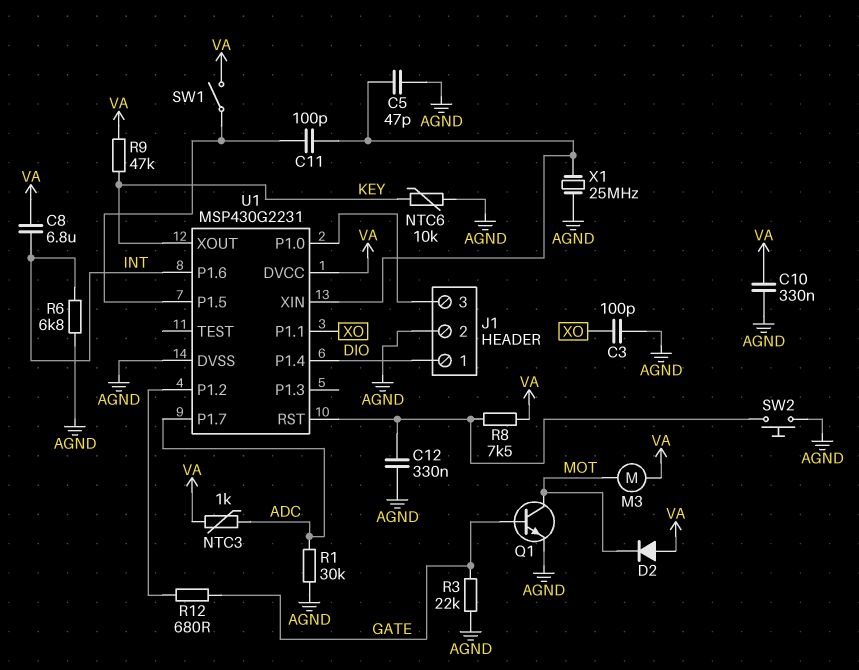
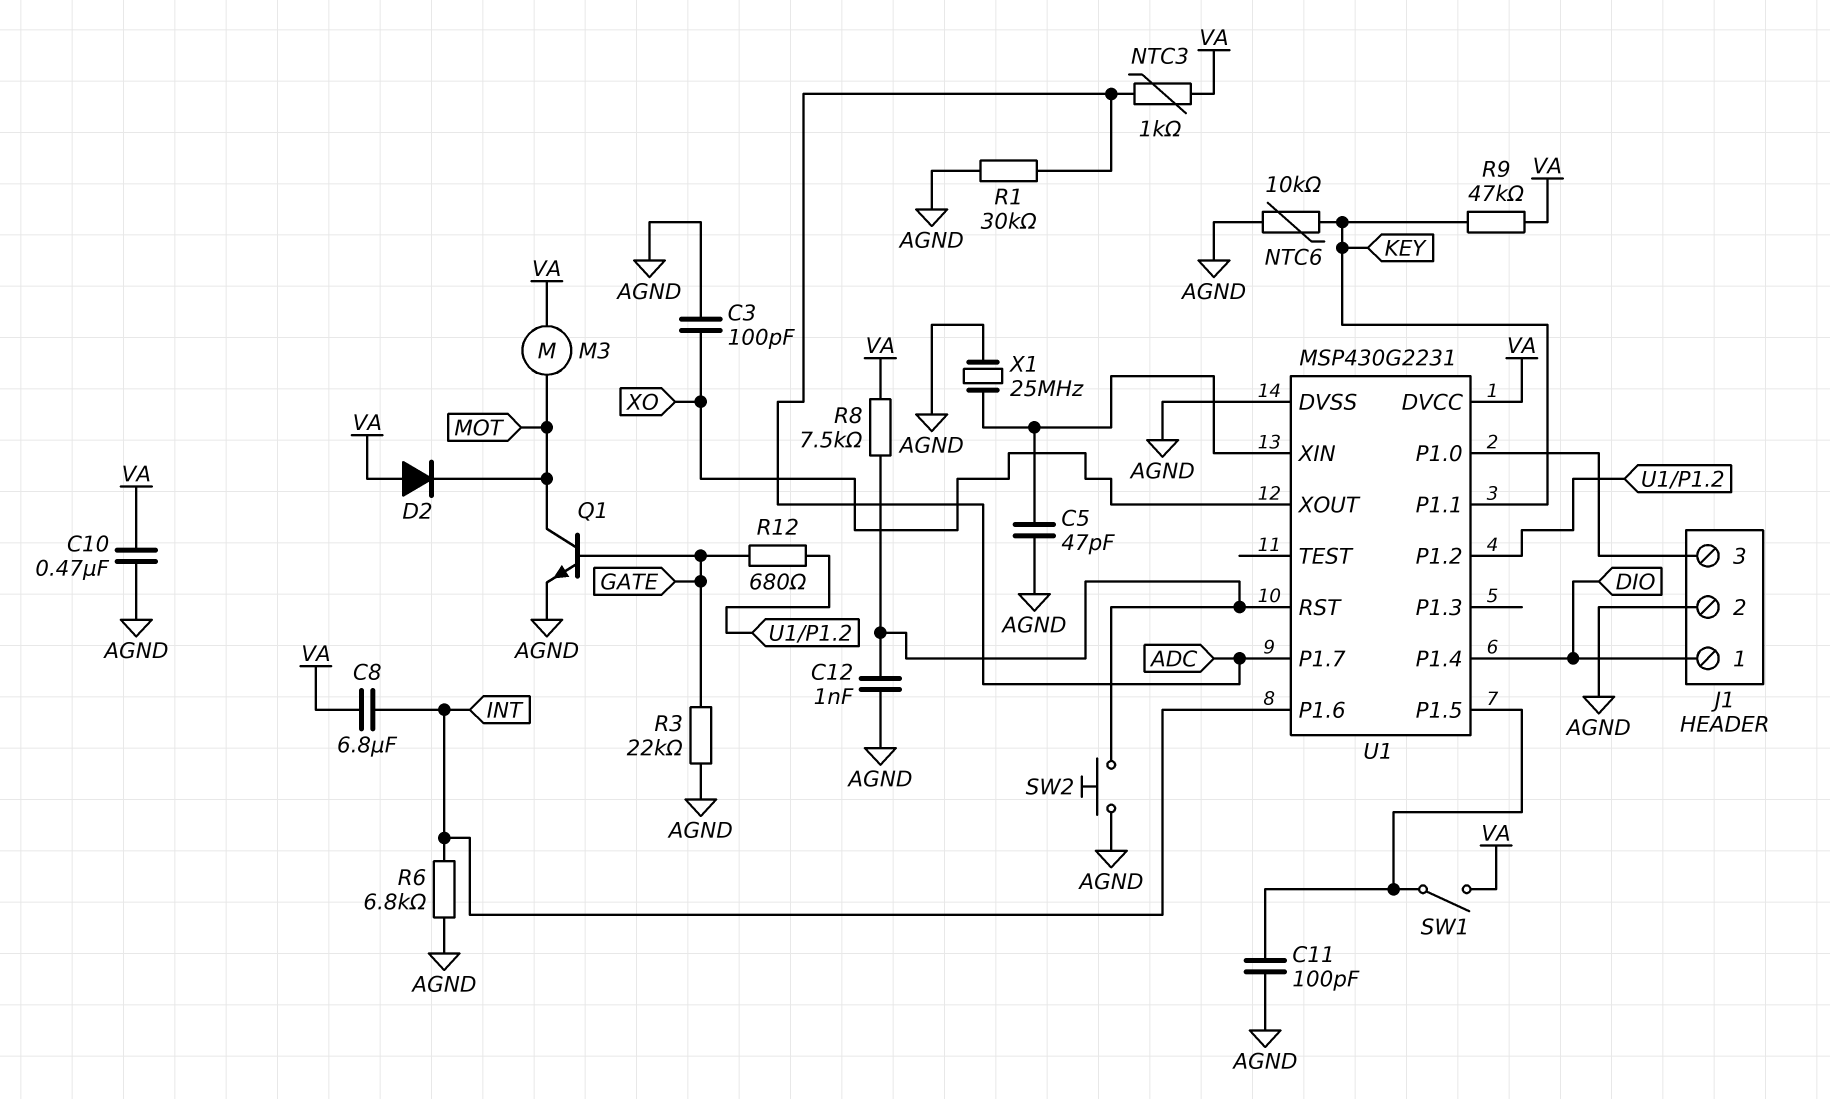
C10: 330nF (AGND, VA) -> 470nF (AGND, VA)
C11: 100pF (U1/P1.5, U1/XIN) -> 100pF (AGND, U1/P1.5)
C12: 330nF (AGND, U1/RST) -> 1nF (AGND, U1/RST)
U1 pin P1.1: XO -> KEY
U1 pin XOUT: KEY -> XO

